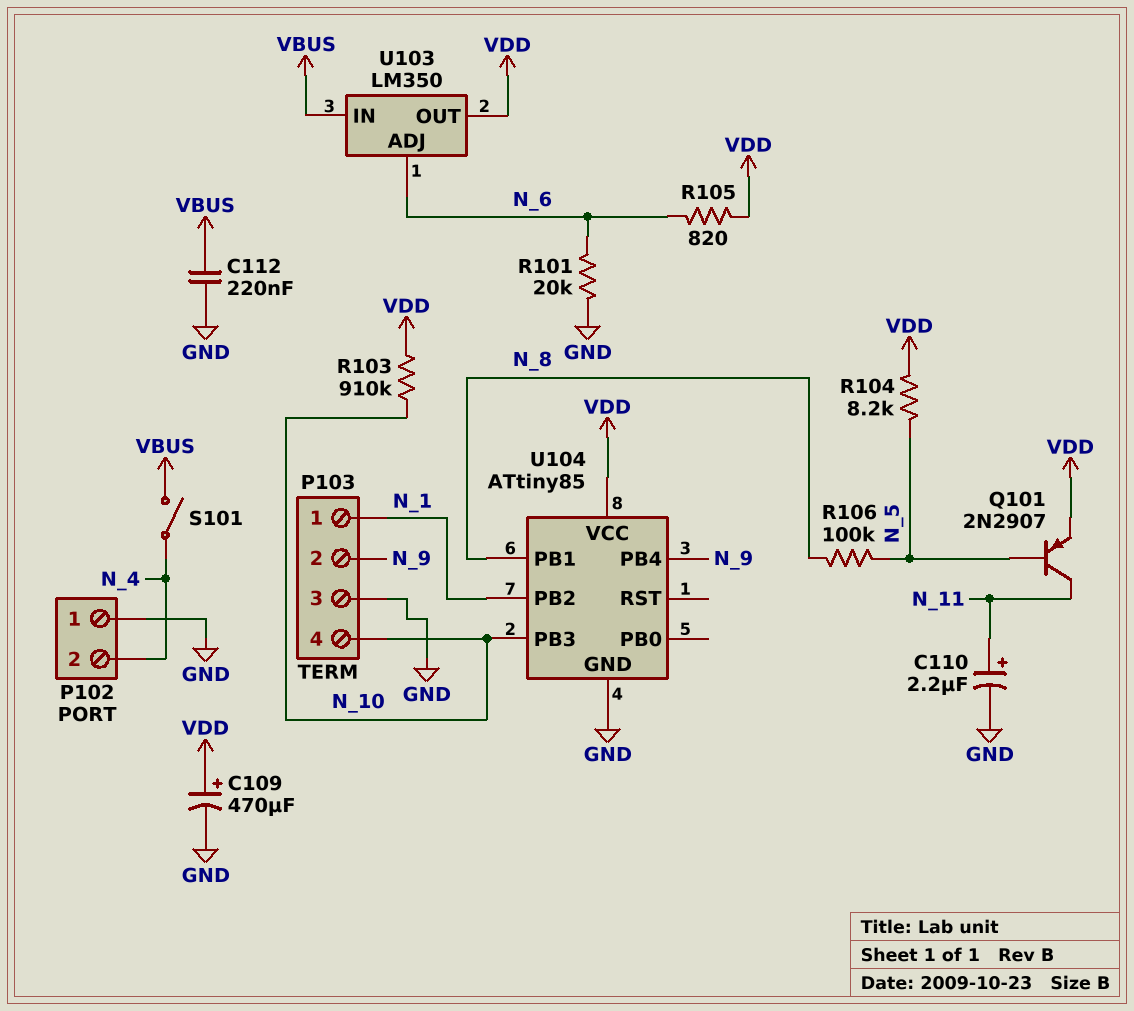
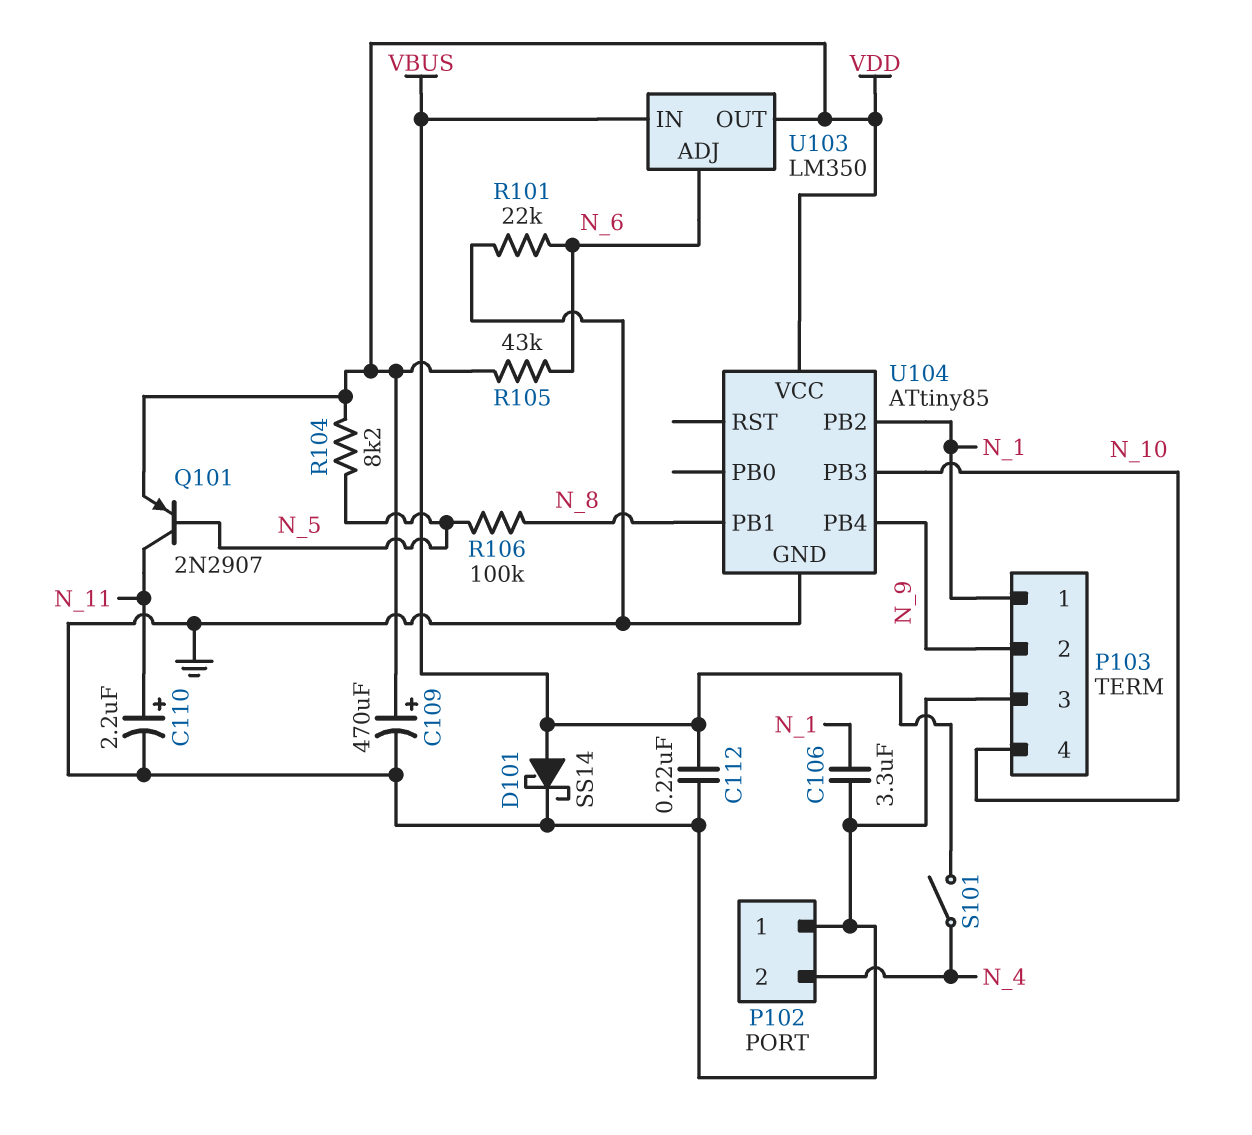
C106: none -> 3.3uF (GND, N_1)
D101: none -> schottky SS14 (A VBUS, K GND)
R101: 20k (GND, N_6) -> 22k (GND, N_6)
R103: 910k (N_10, VDD) -> none
R105: 820 (N_6, VDD) -> 43k (N_6, VDD)

